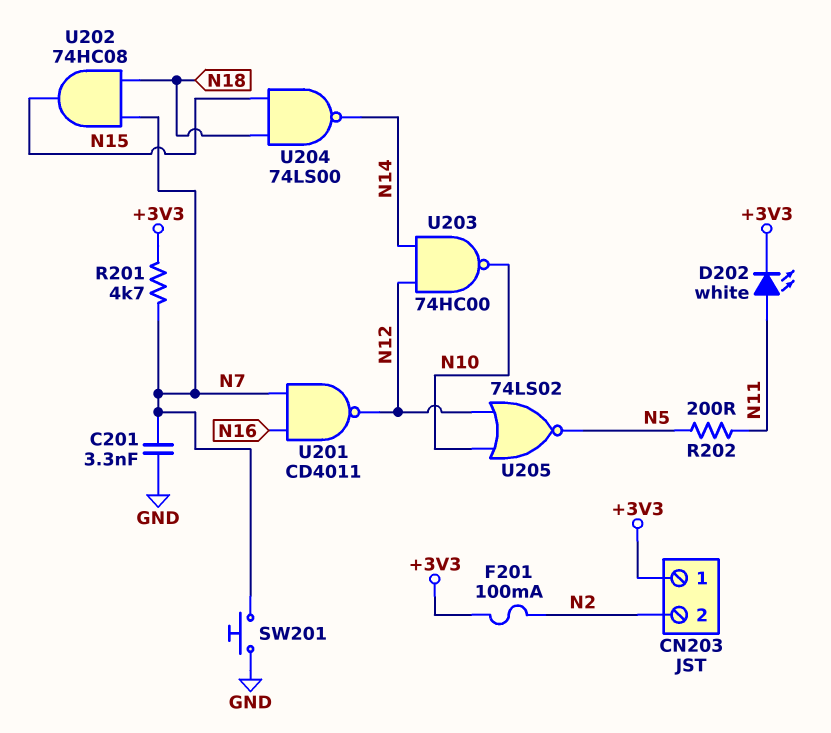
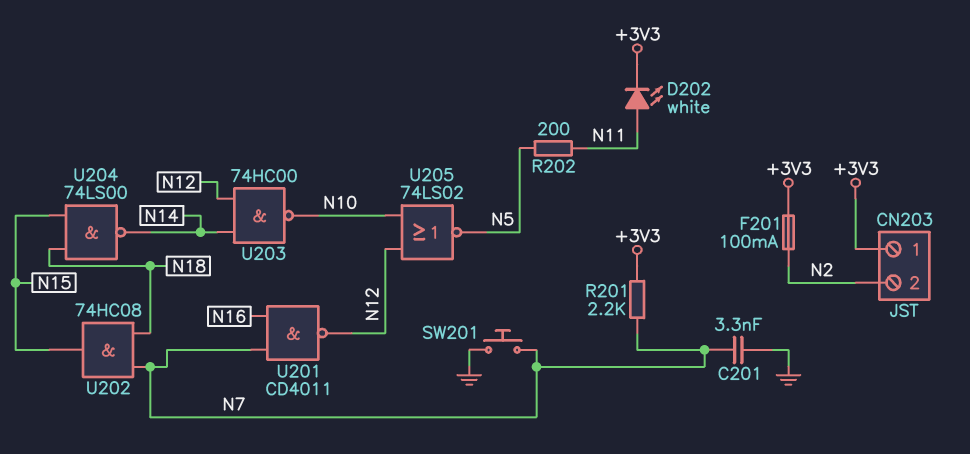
R201: 4.7k (+3V3, N7) -> 2.2k (+3V3, N7)

